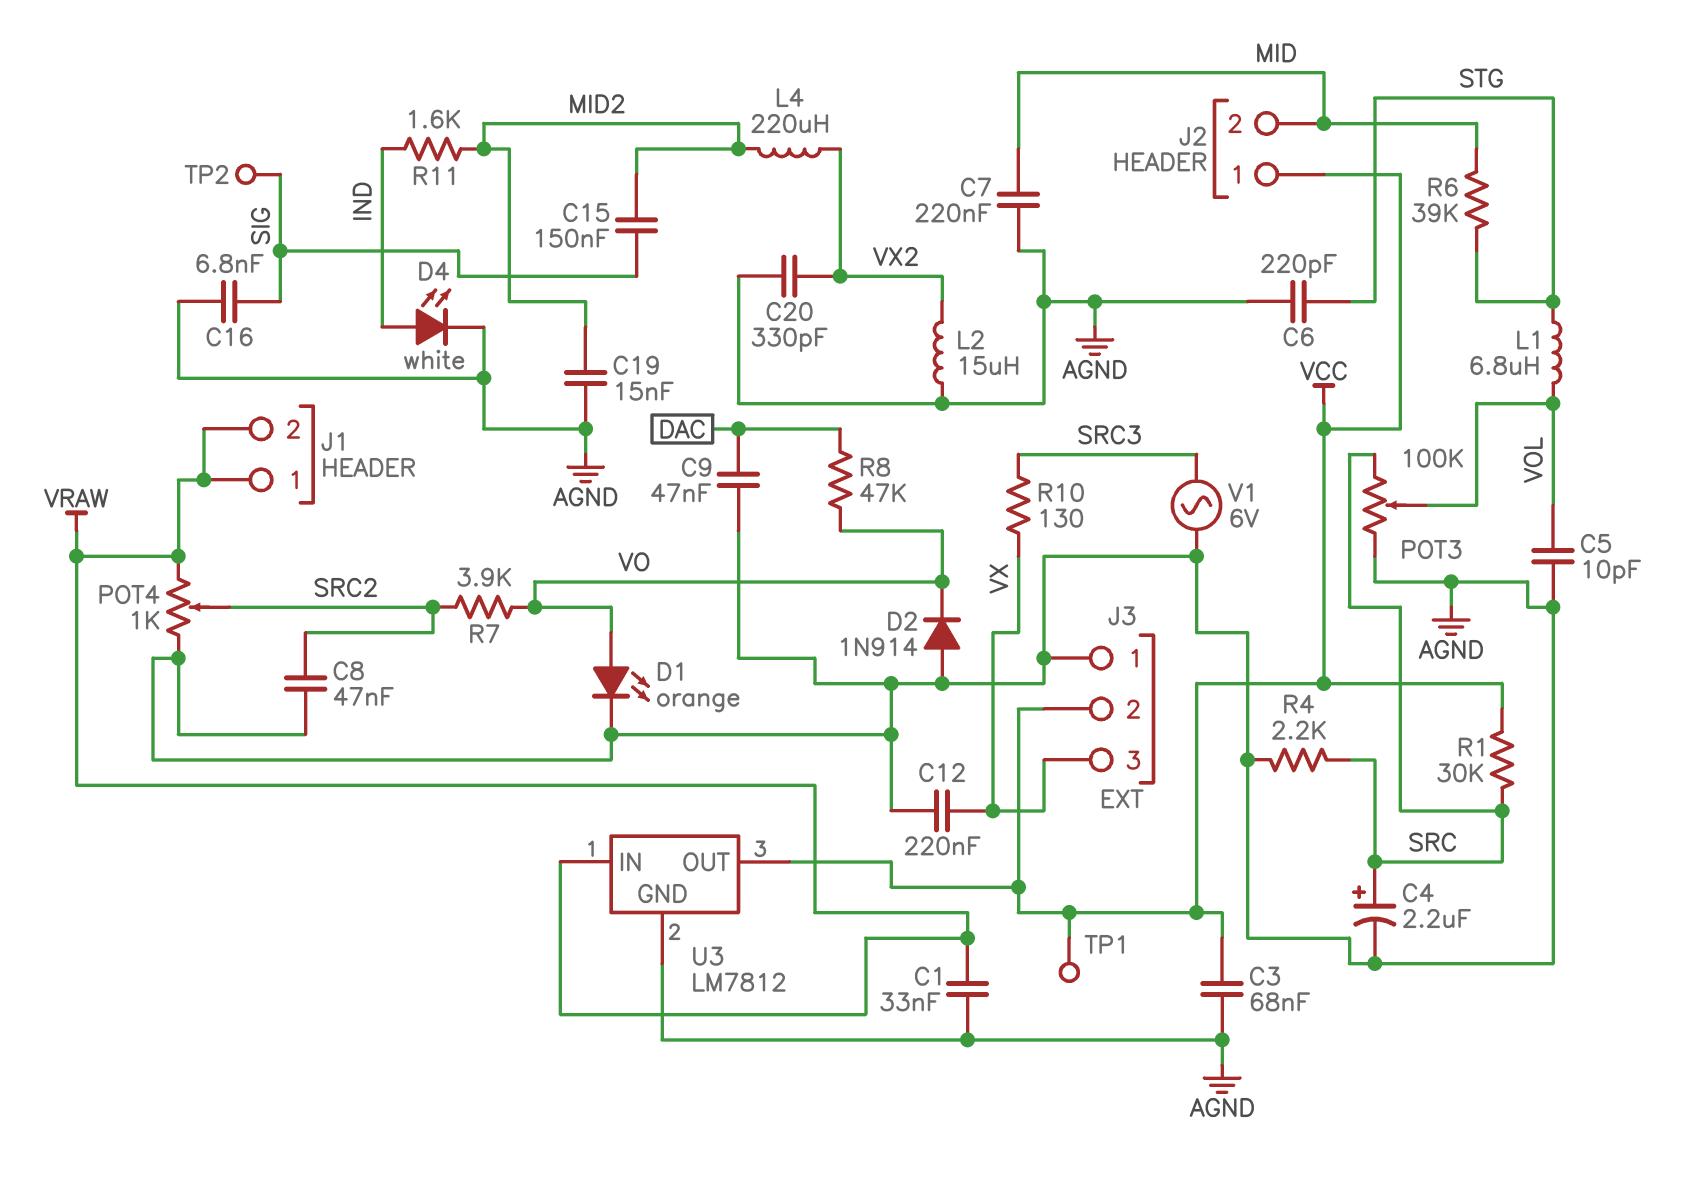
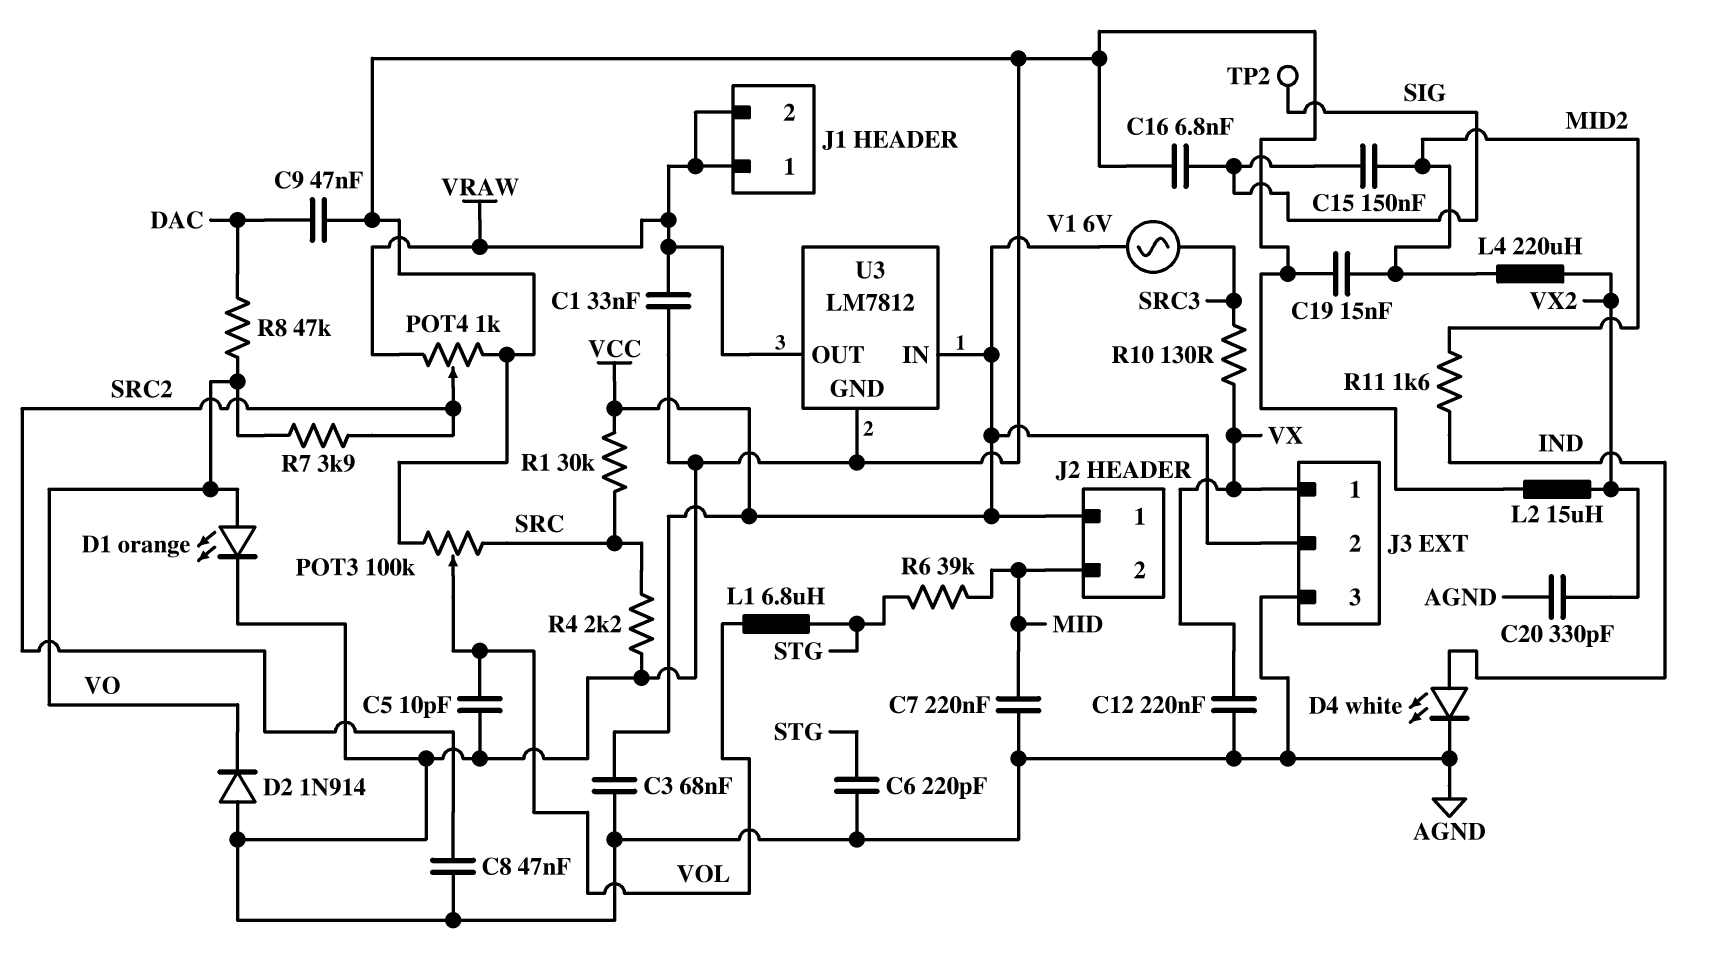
C4: 2.2uF (plus SRC, minus AGND) -> none
J3 pin 1: AGND -> VX
J3 pin 3: VX -> AGND
TP1: test point (VCC) -> none
U3 pin IN: VRAW -> VCC
U3 pin OUT: VCC -> VRAW
V1: AC 6V (AGND, SRC3) -> AC 6V (SRC3, VCC)

